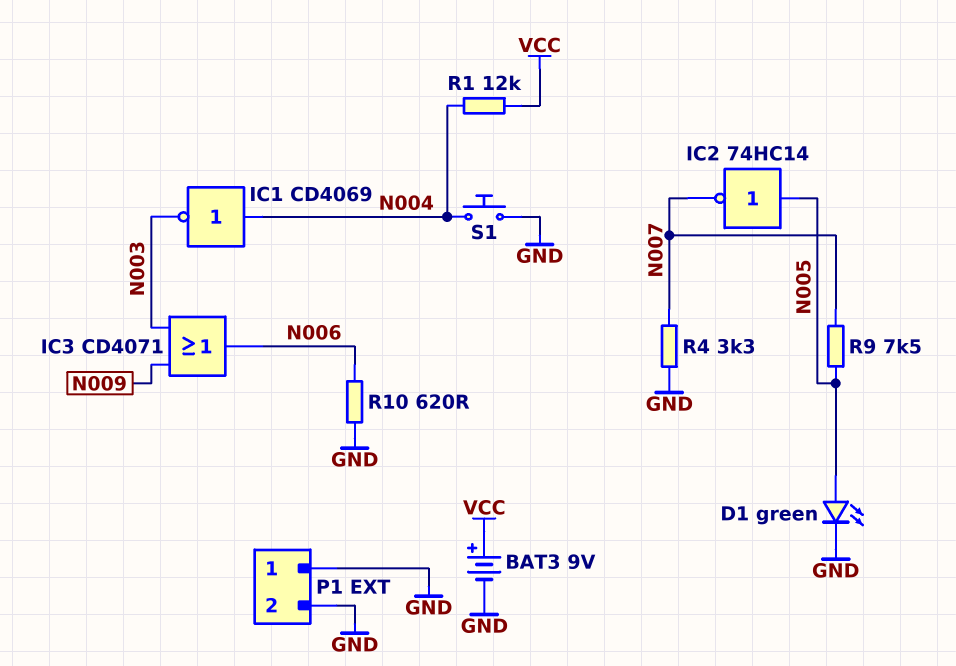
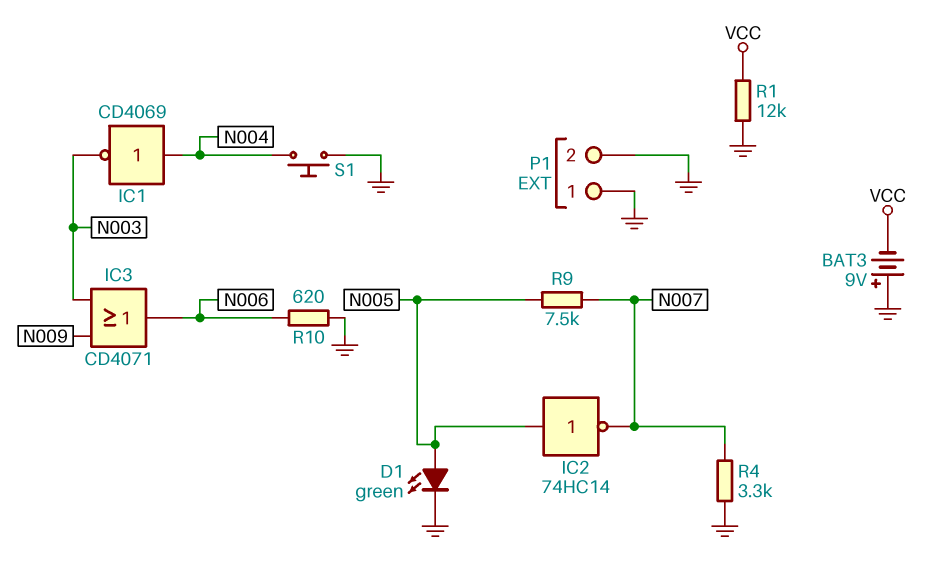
BAT3: 9V (plus VCC, minus GND) -> 9V (plus GND, minus VCC)
R1: 12k (N004, VCC) -> 12k (GND, VCC)

